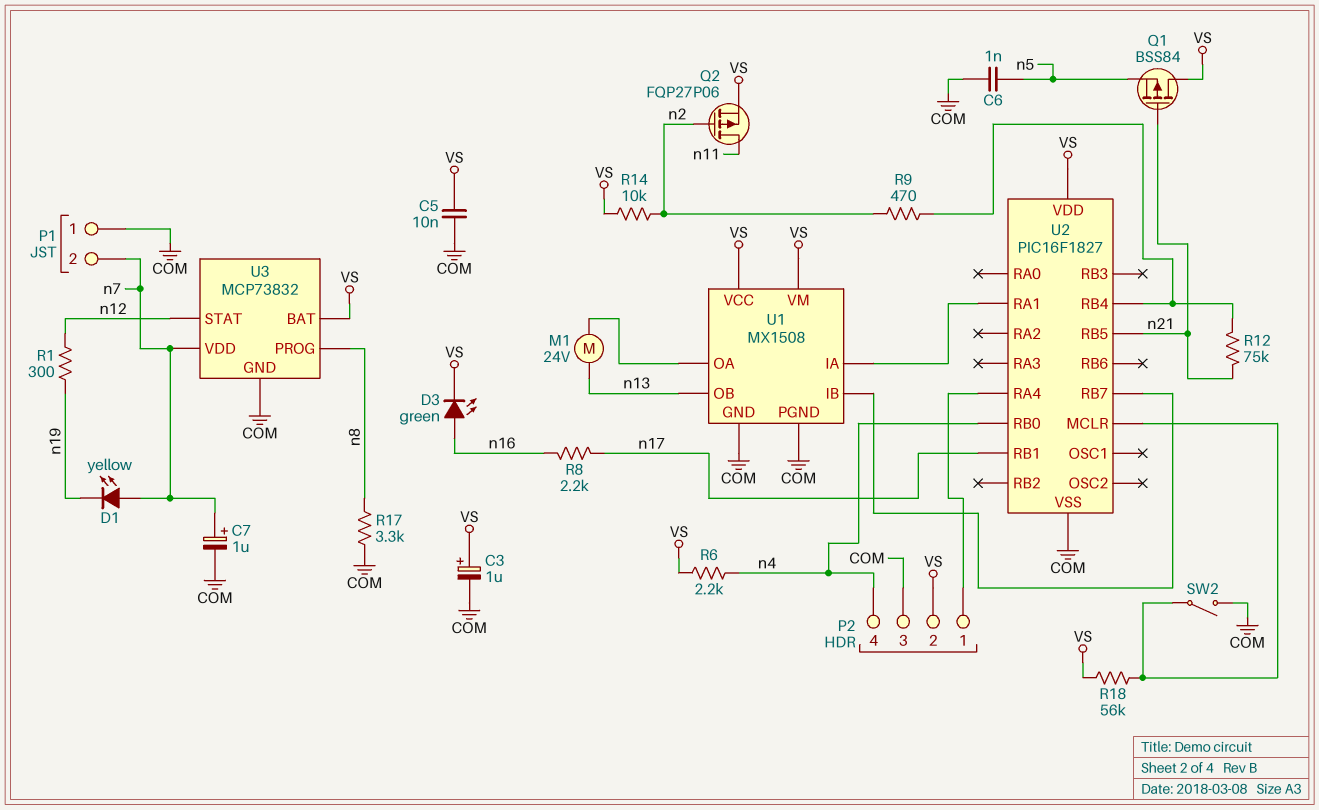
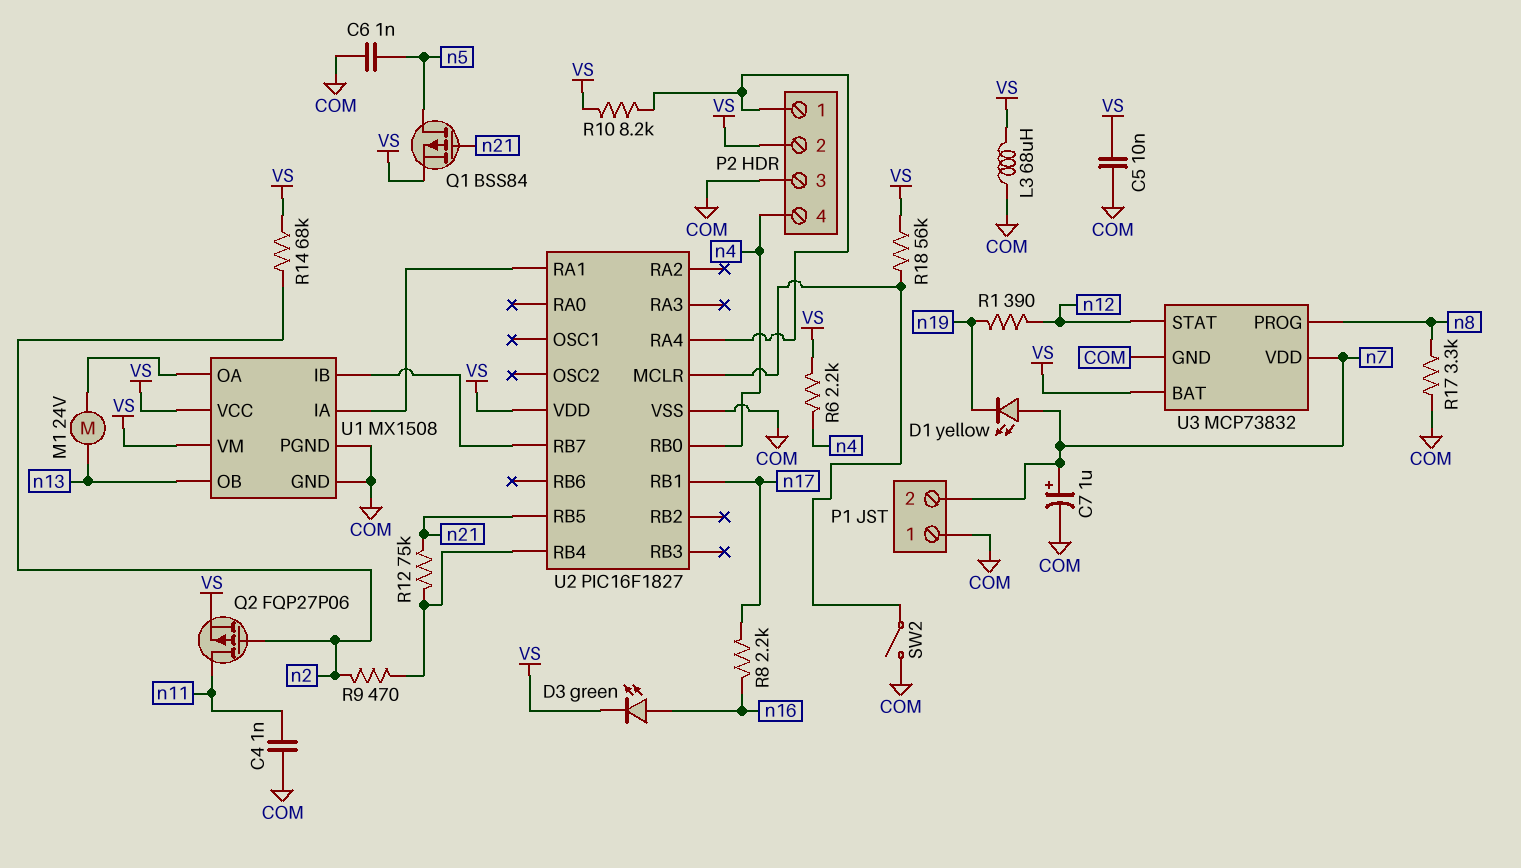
C3: 1uF (plus VS, minus COM) -> none
C4: none -> 1nF (COM, n11)
L3: none -> 68uH (COM, VS)
Q1: PMOS BSS84 (G n21, D VS, S n5) -> PMOS BSS84 (G n21, D n5, S VS)
R1: 300 (n12, n19) -> 390 (n12, n19)
R10: none -> 8.2k (P2/1, VS)
R14: 10k (VS, n2) -> 68k (VS, n2)

